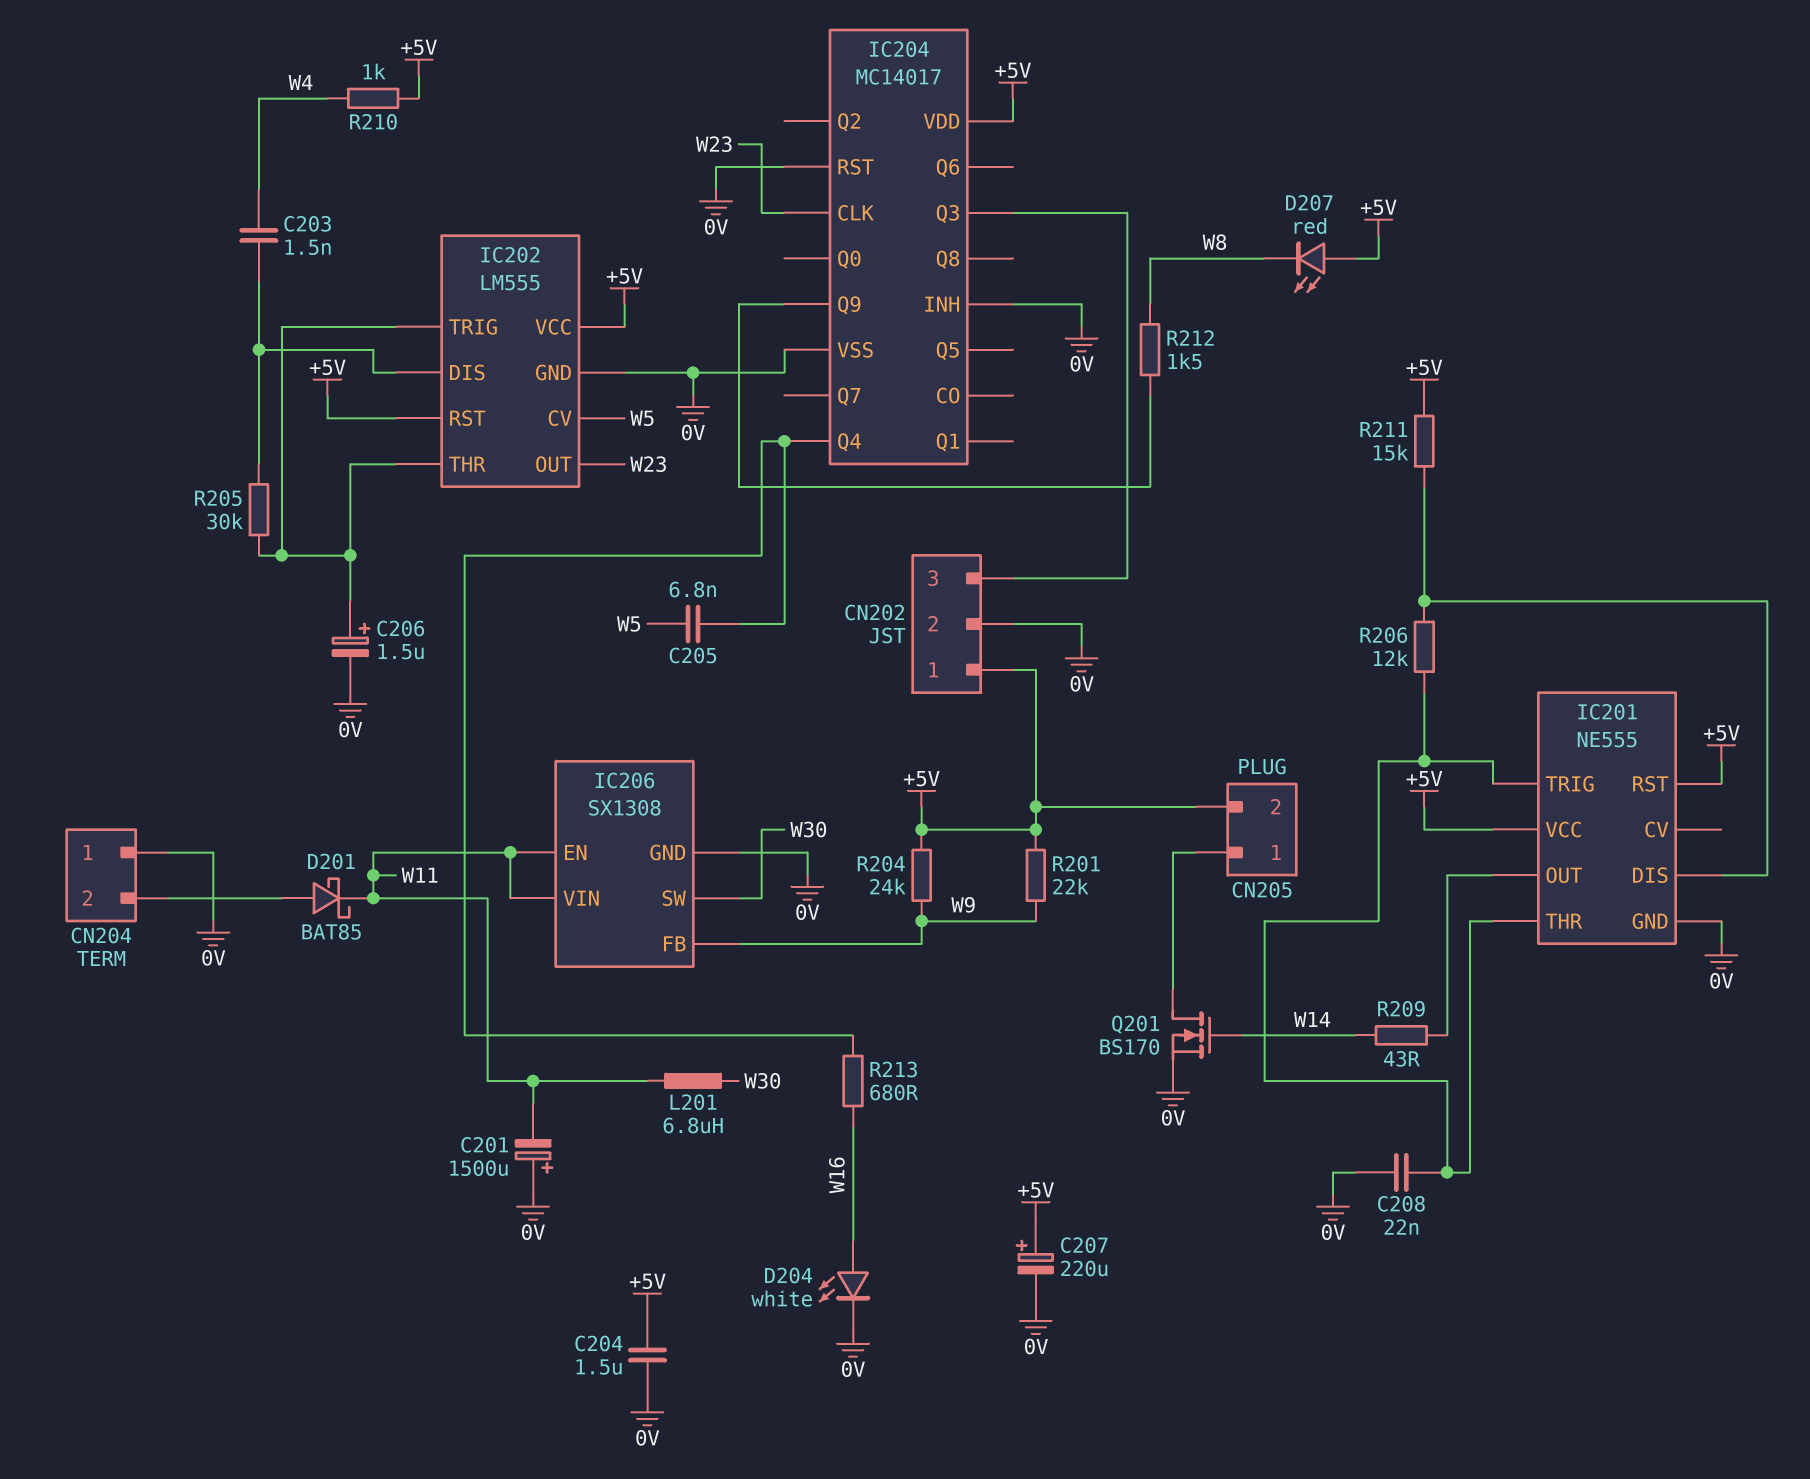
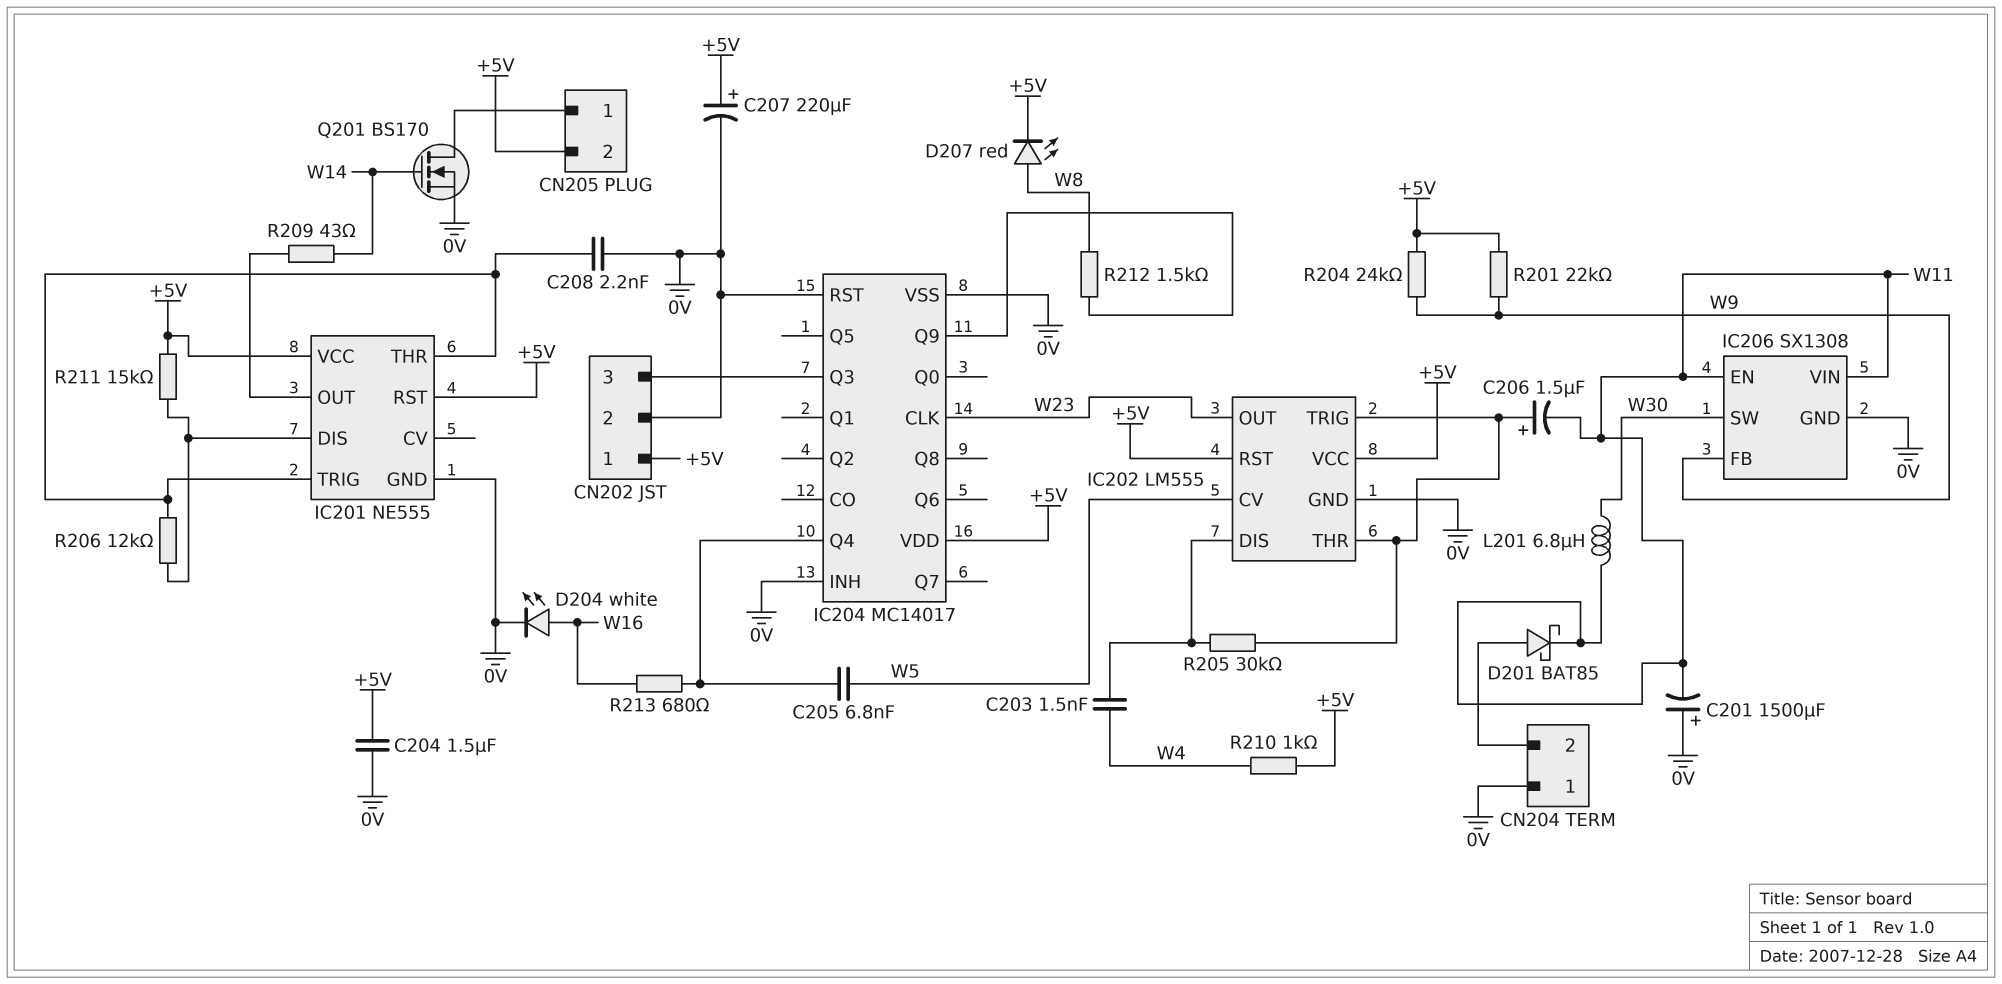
C206: 1.5uF (plus IC202/THR, minus 0V) -> 1.5uF (plus IC202/THR, minus W11)
C208: 22nF (0V, IC201/THR) -> 2.2nF (0V, IC201/THR)
D207: LED red (A +5V, K W8) -> LED red (A W8, K +5V)

